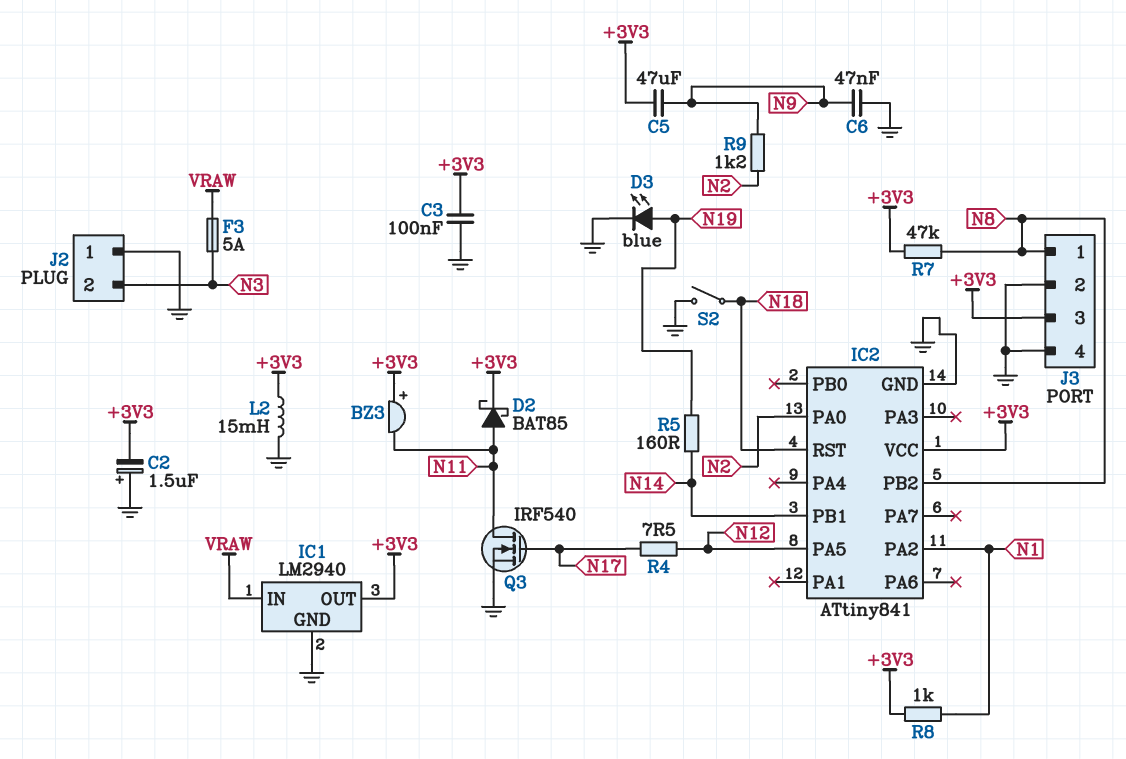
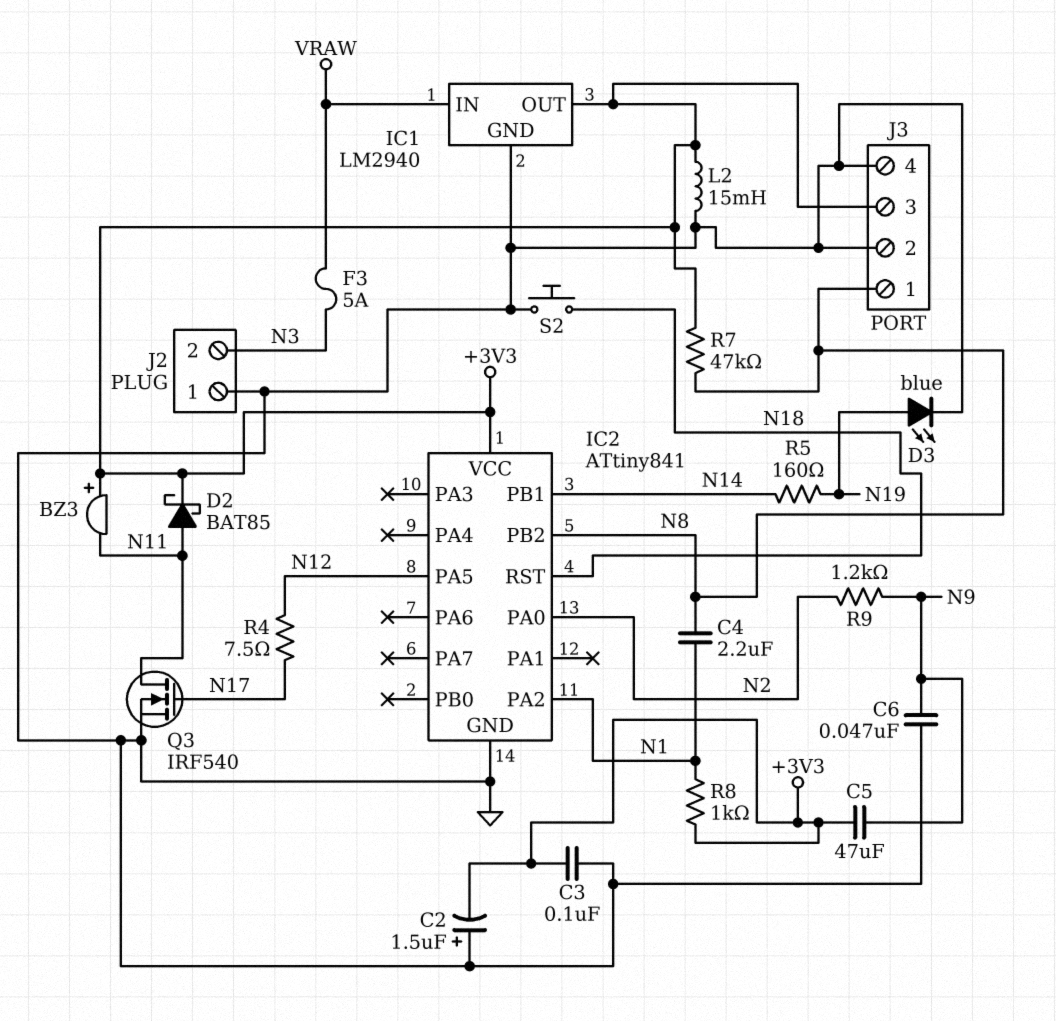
C4: none -> 2.2uF (N1, N8)
S2: switch (GND, N18) -> button (GND, N18)

